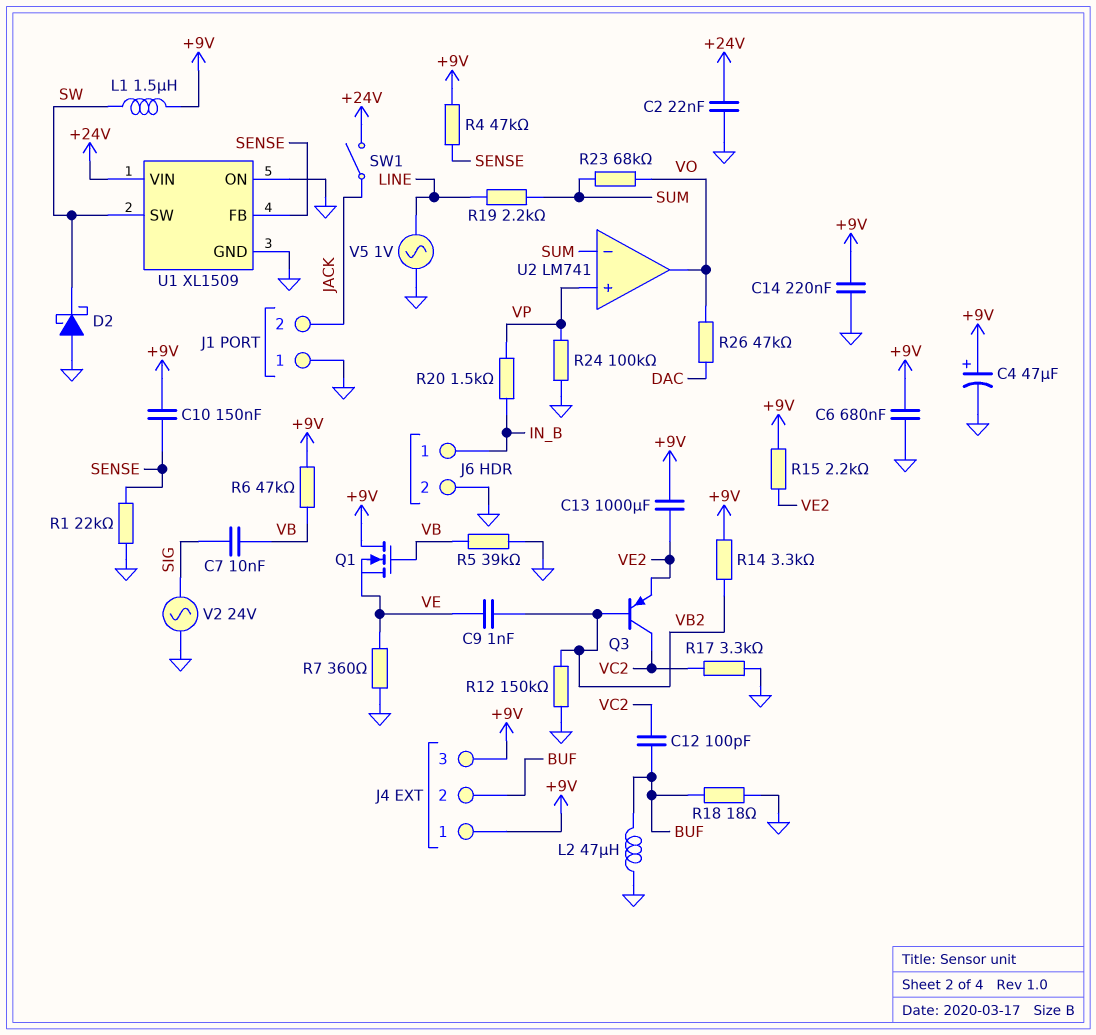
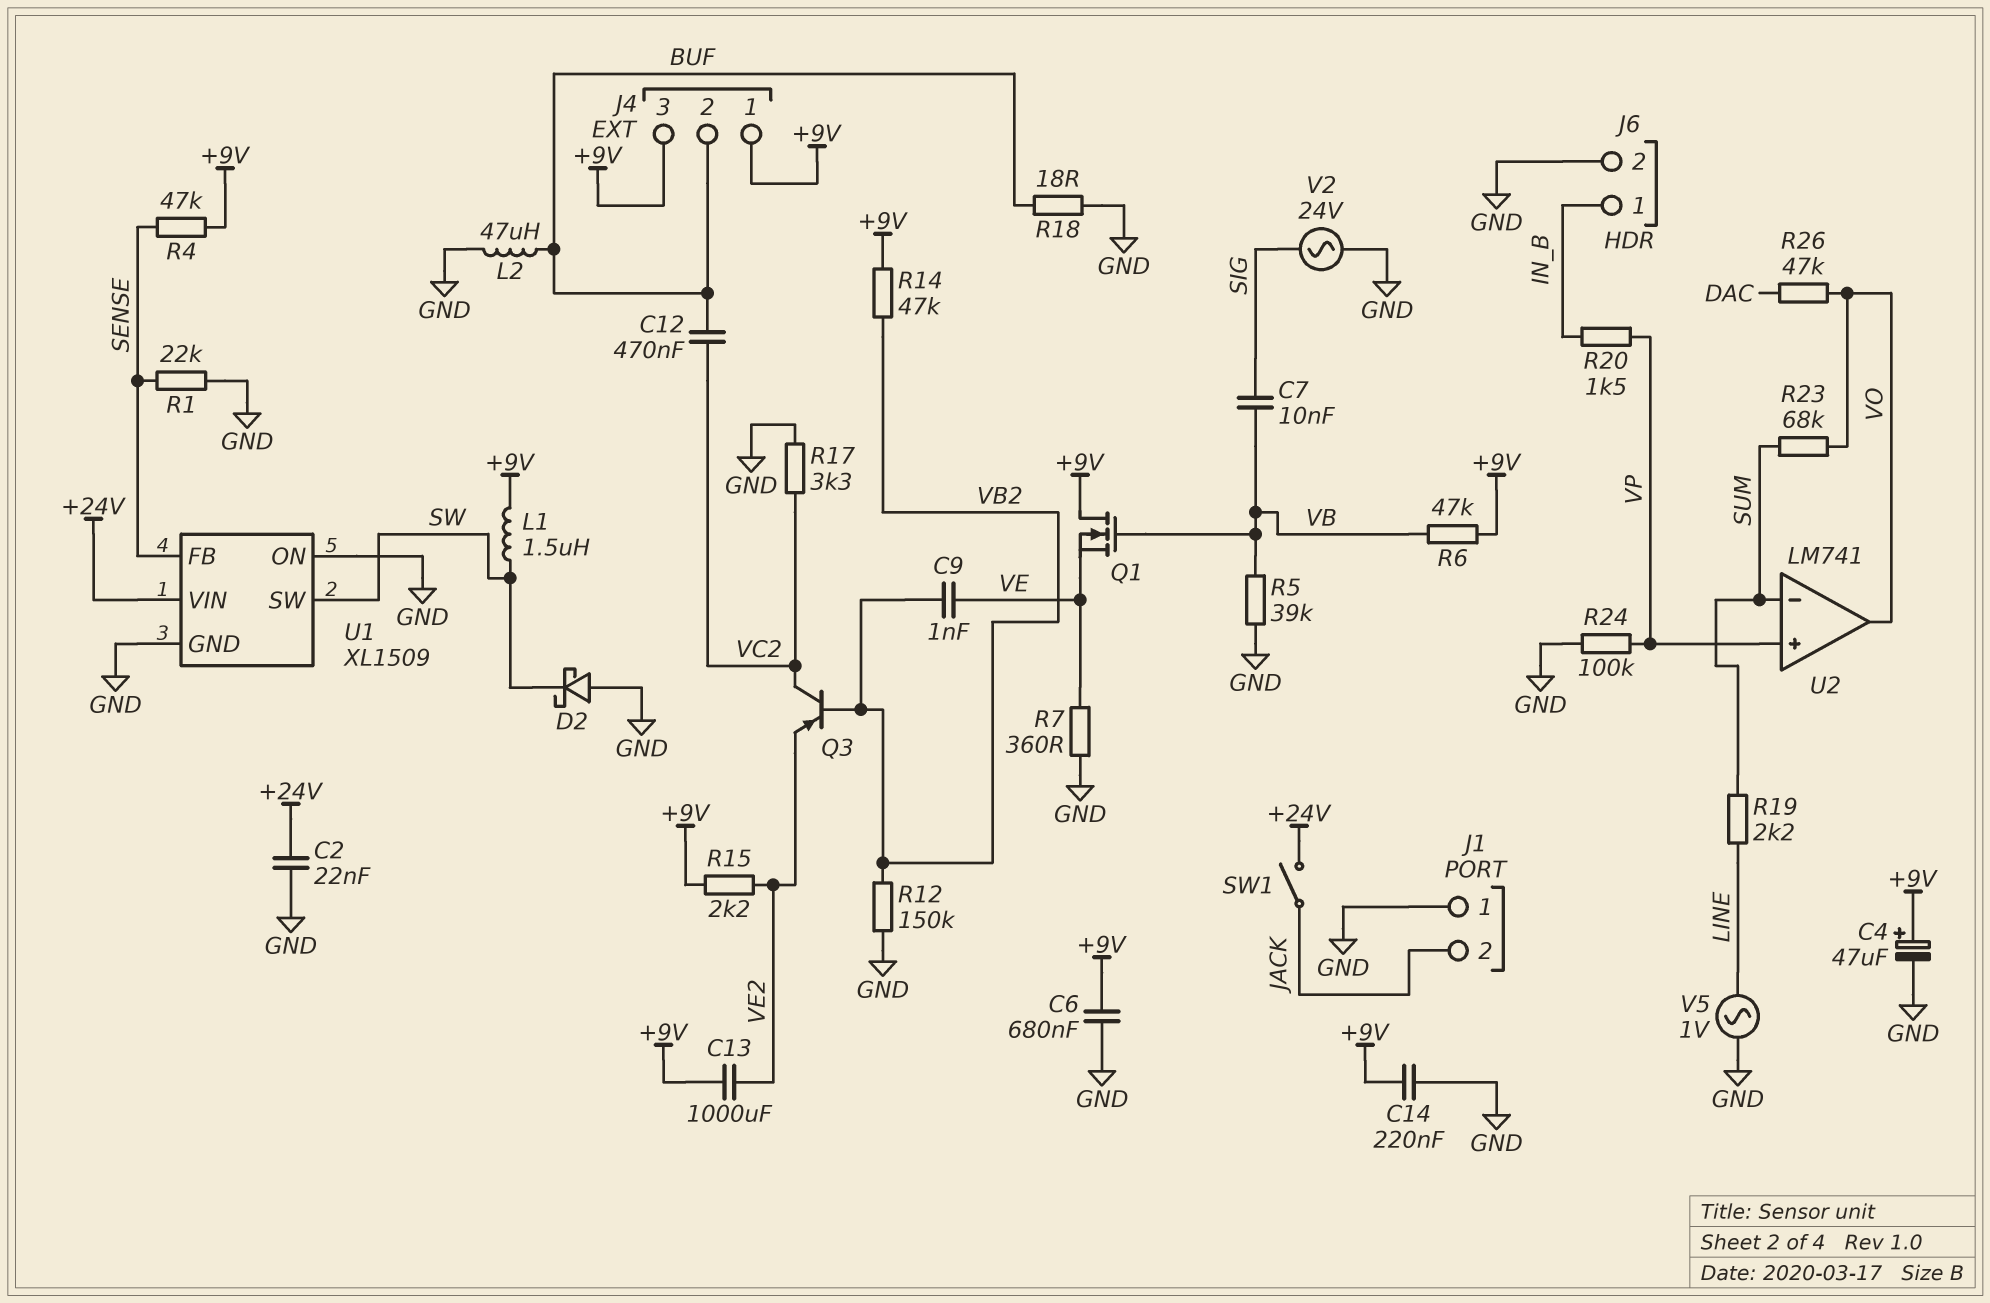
C10: 150nF (+9V, SENSE) -> none
C12: 100pF (BUF, VC2) -> 470nF (BUF, VC2)
R14: 3.3k (+9V, VB2) -> 47k (+9V, VB2)

